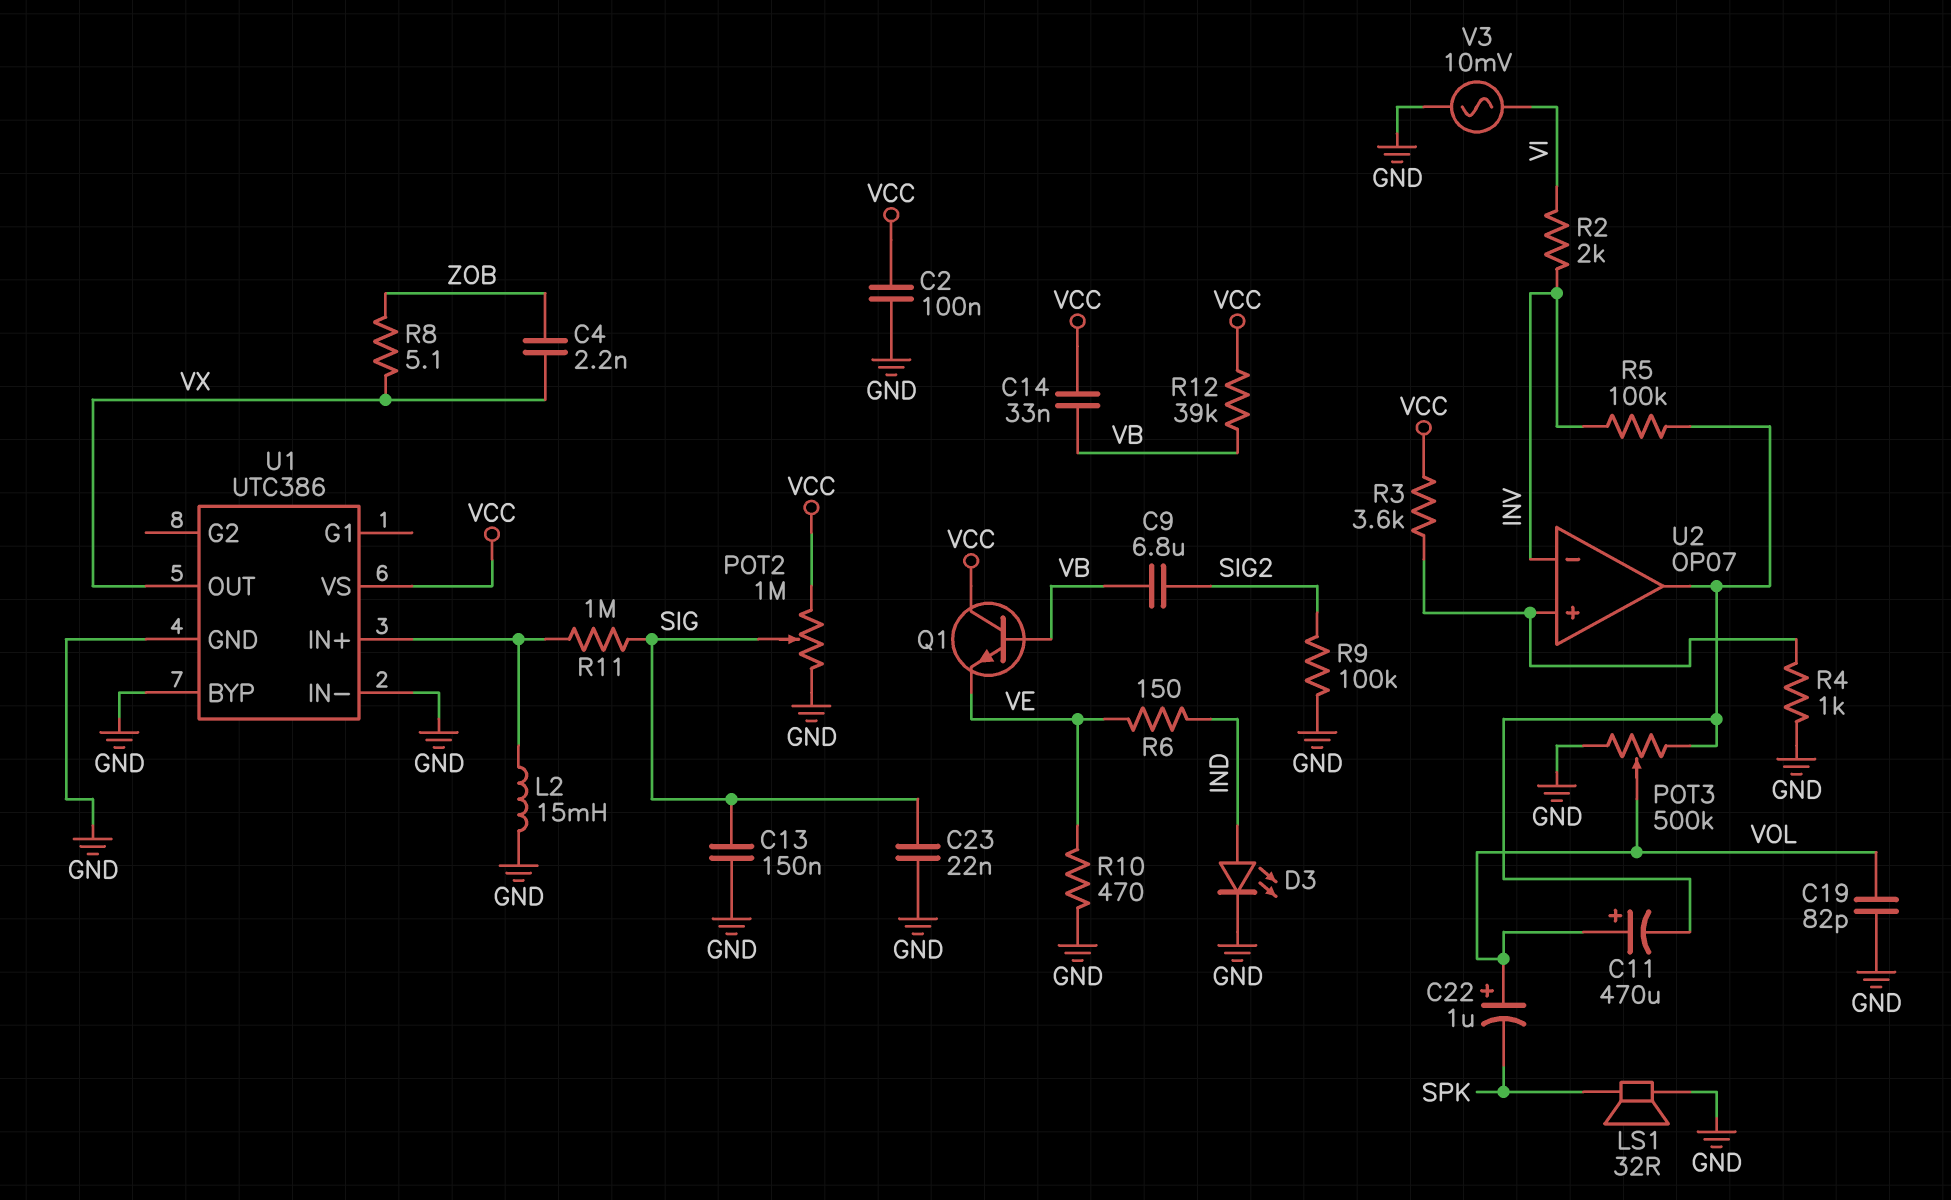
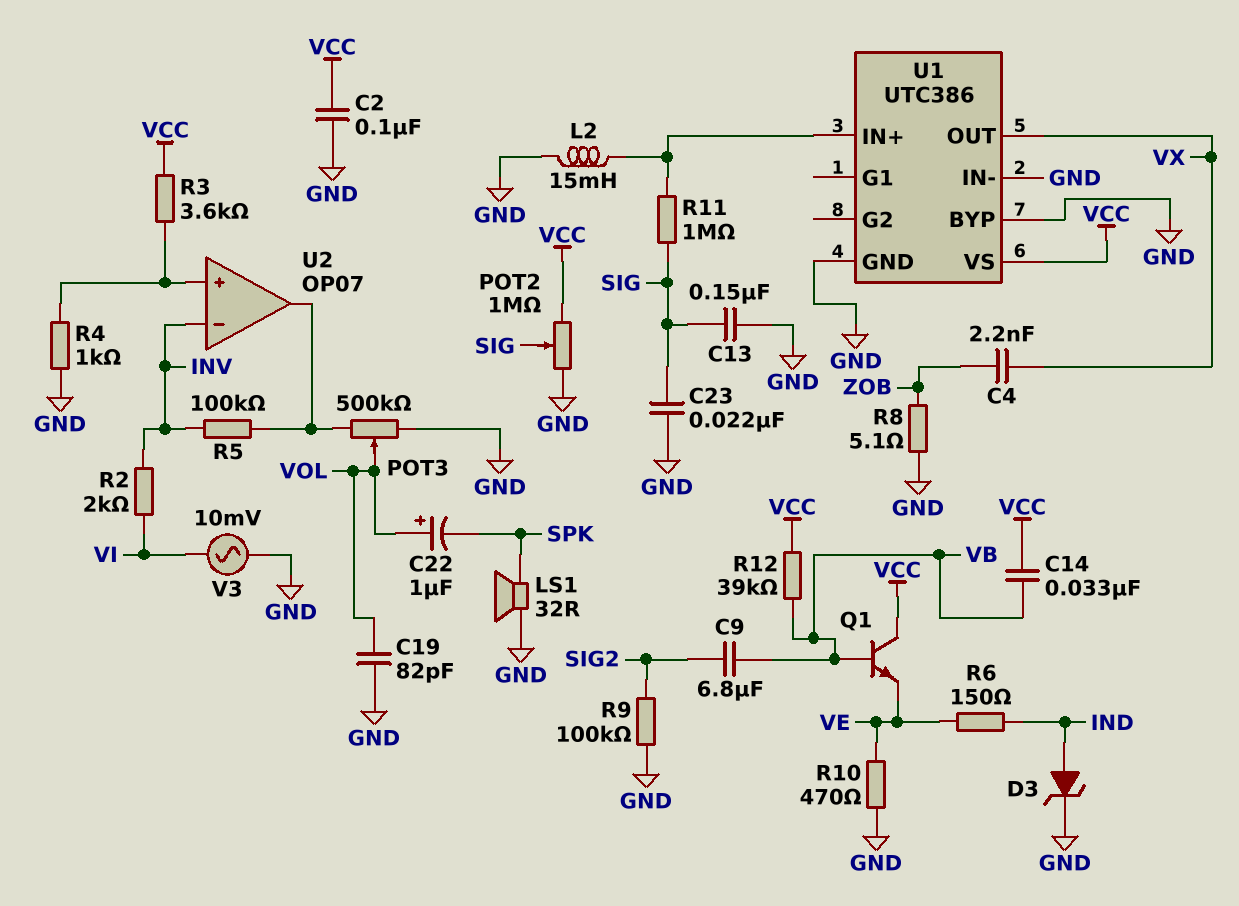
C11: 470uF (plus VOL, minus U2/out) -> none
D3: LED (A IND, K GND) -> zener (A IND, K GND)
R8: 5.1 (VX, ZOB) -> 5.1 (GND, ZOB)

